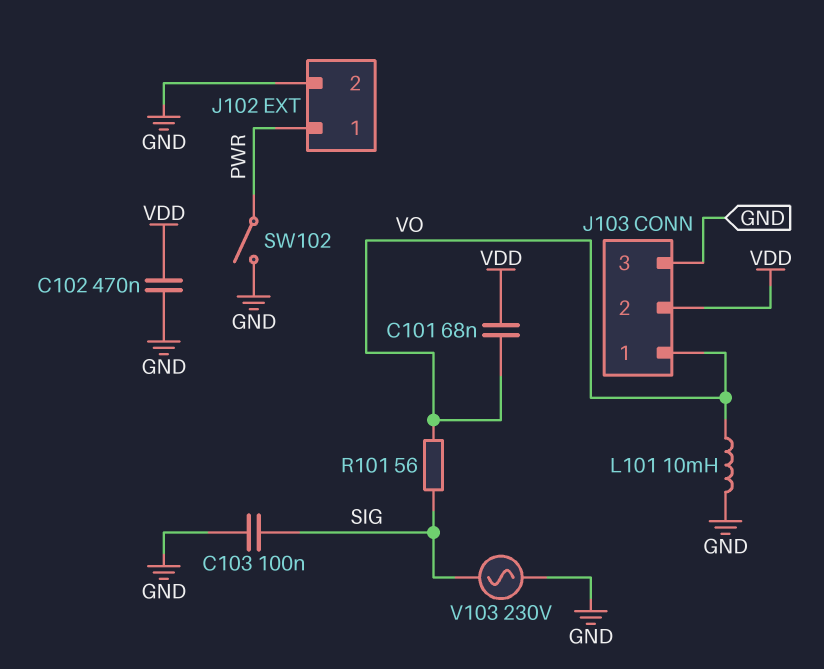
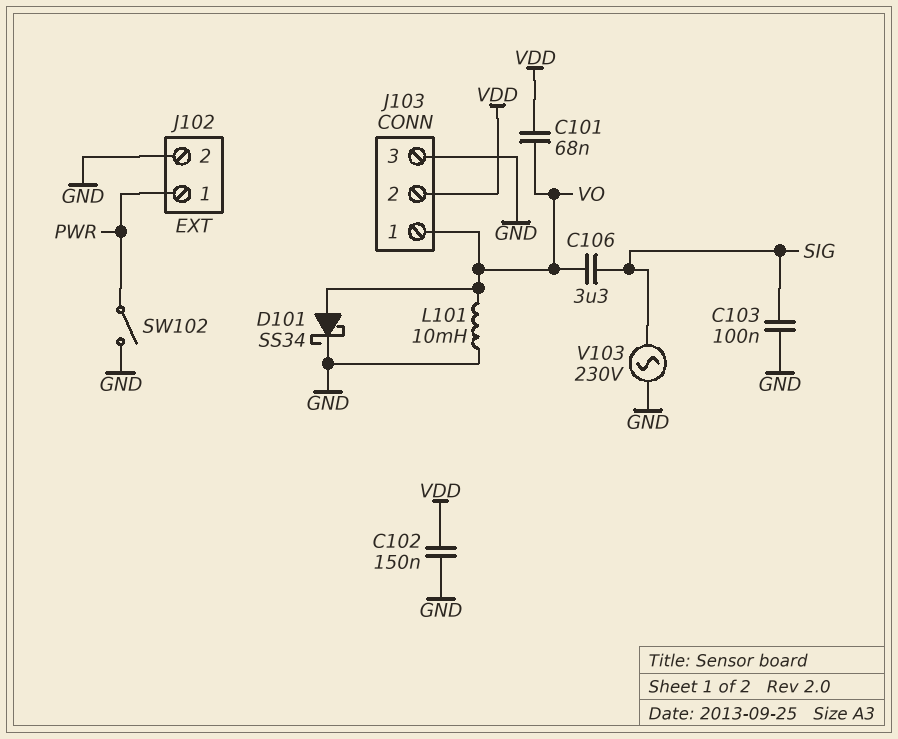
C102: 470nF (GND, VDD) -> 150nF (GND, VDD)
C106: none -> 3.3uF (SIG, VO)
D101: none -> schottky SS34 (A VO, K GND)
R101: 56 (SIG, VO) -> none

